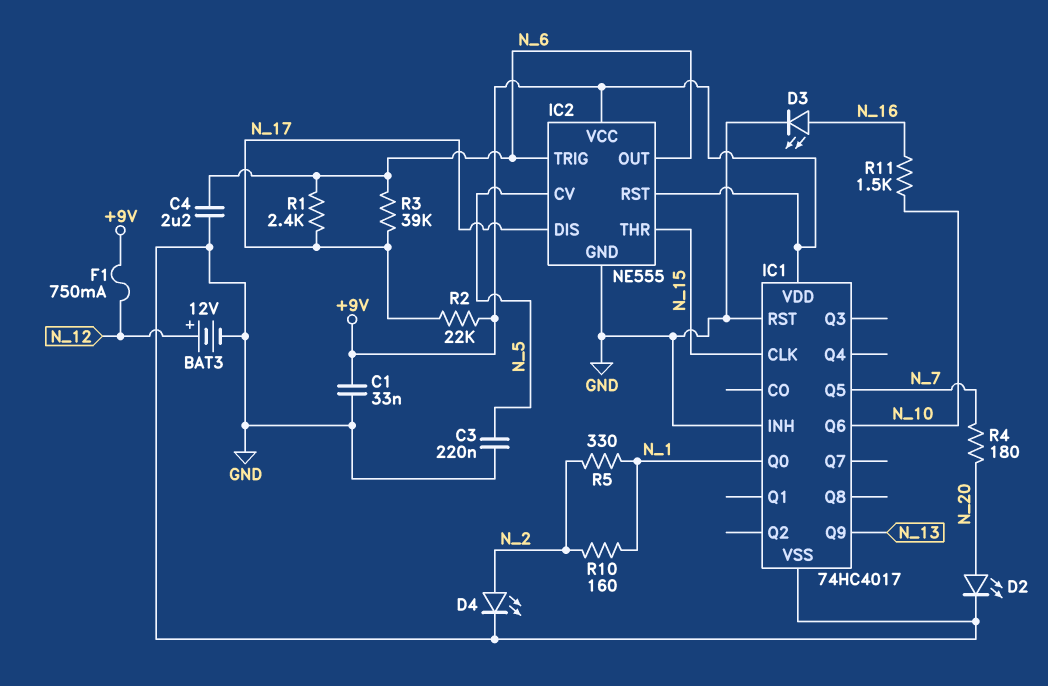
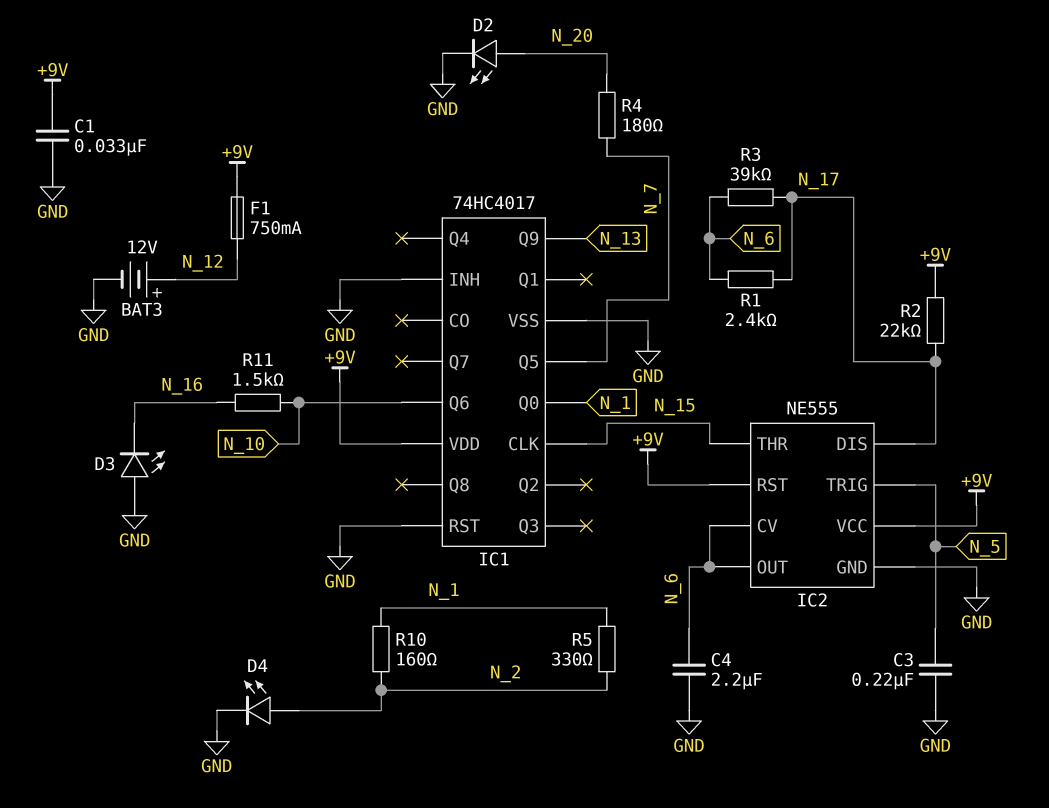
D3: LED (A N_16, K GND) -> LED (A GND, K N_16)
IC2 pin CV: N_5 -> N_6
IC2 pin TRIG: N_6 -> N_5

